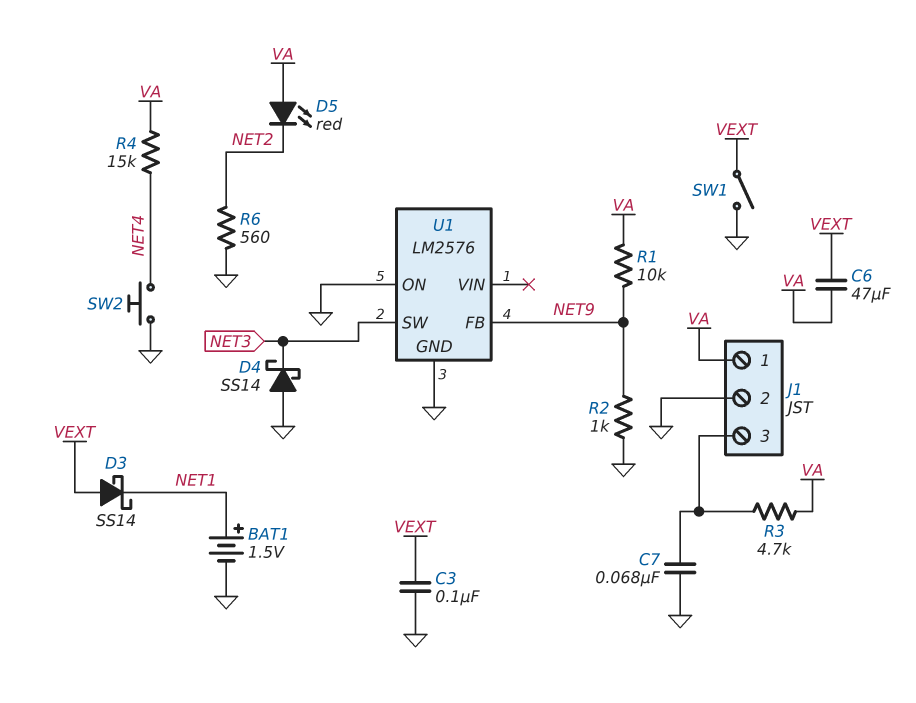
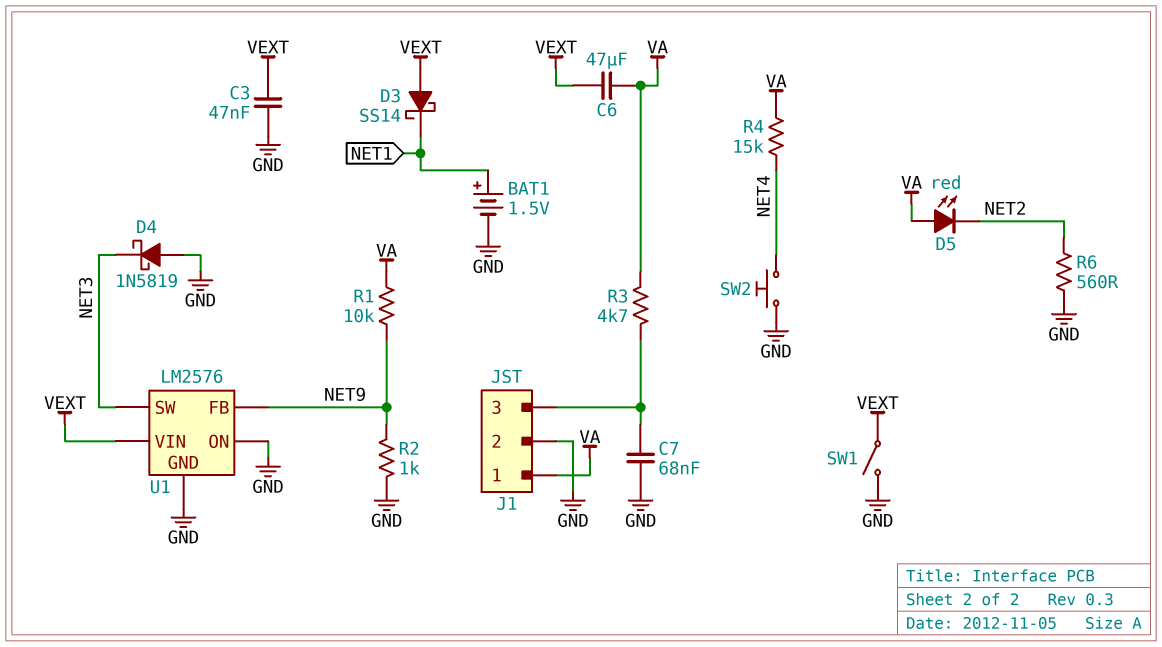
C3: 100nF (GND, VEXT) -> 47nF (GND, VEXT)
D4: schottky SS14 (A GND, K NET3) -> schottky 1N5819 (A GND, K NET3)
U1 pin VIN: none -> VEXT

